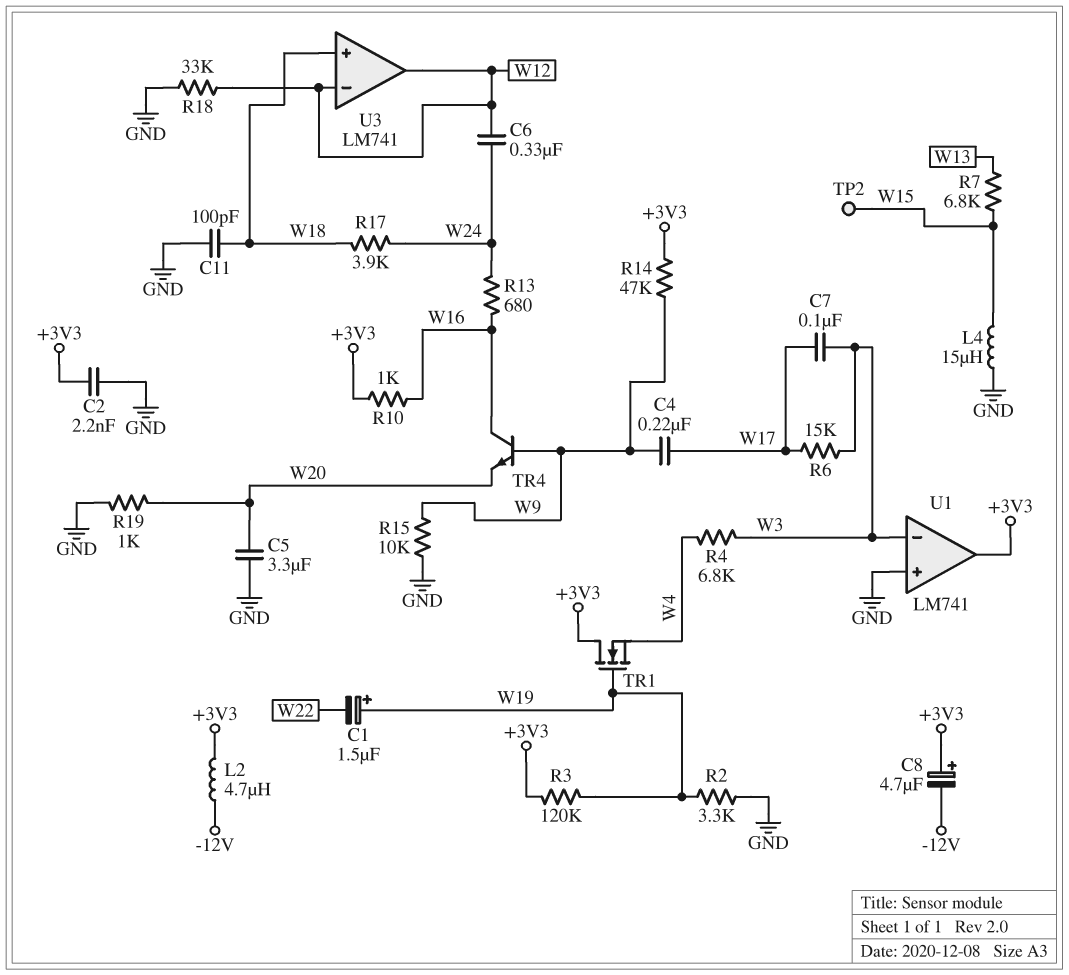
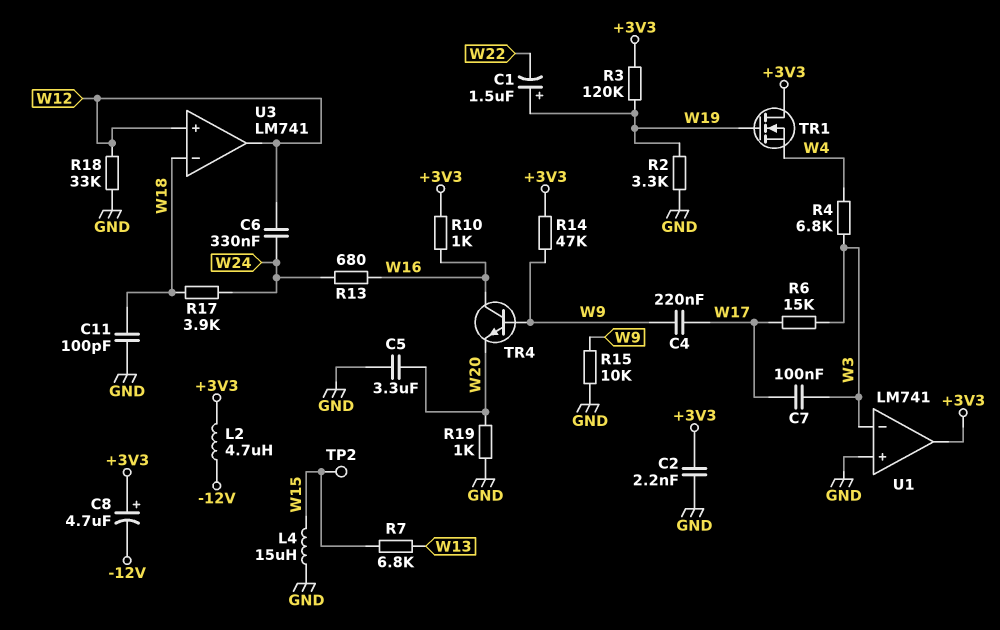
U3 pin in+: W18 -> W12
U3 pin in-: W12 -> W18

